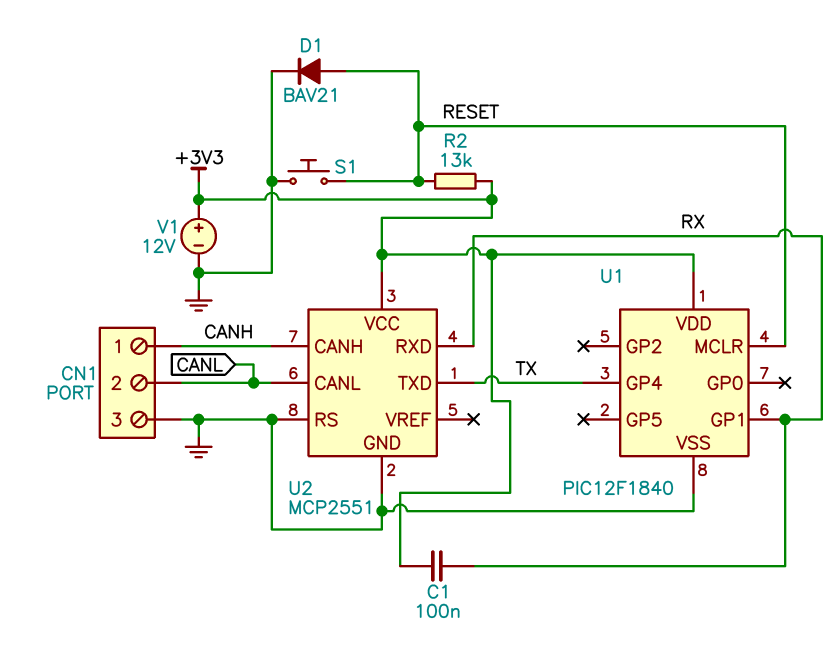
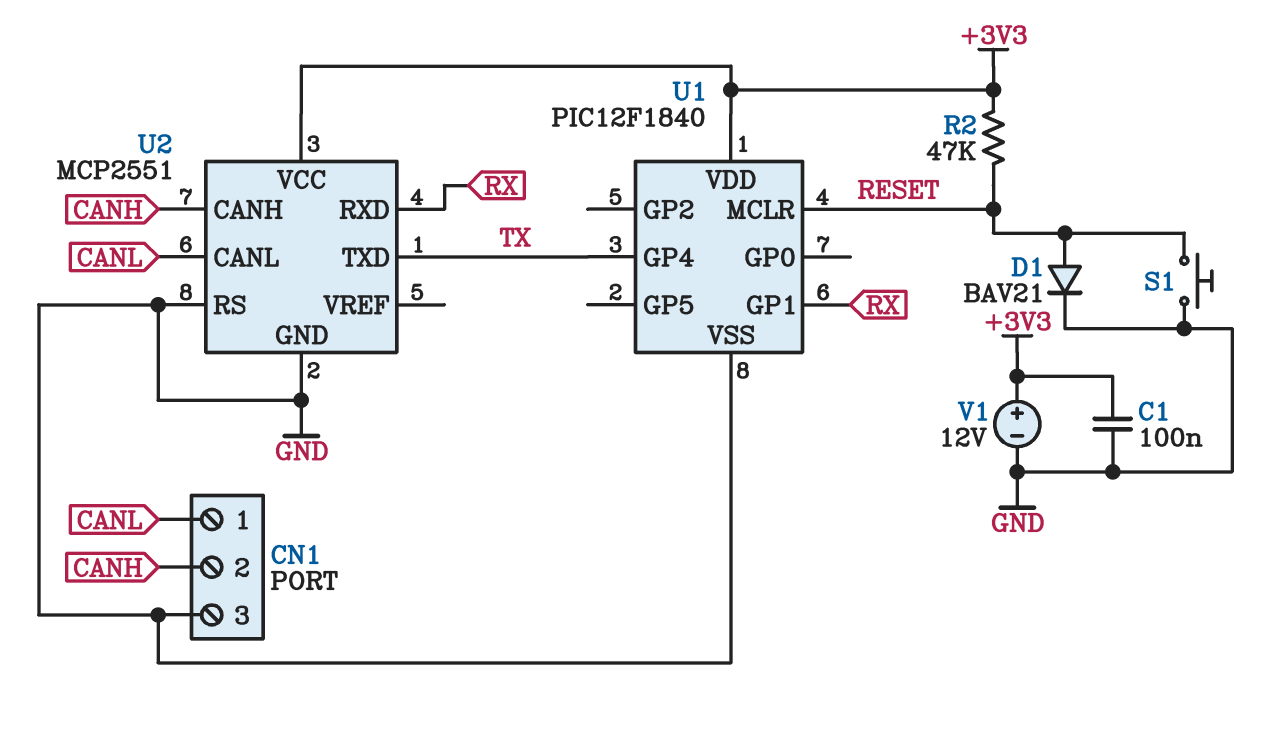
C1: 100nF (+3V3, RX) -> 100nF (+3V3, GND)
CN1 pin 1: CANH -> CANL
CN1 pin 2: CANL -> CANH
R2: 13k (+3V3, RESET) -> 47k (+3V3, RESET)

